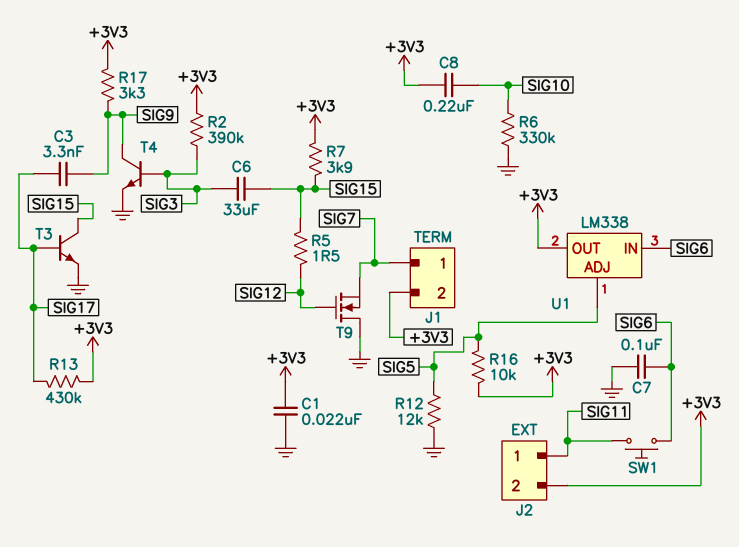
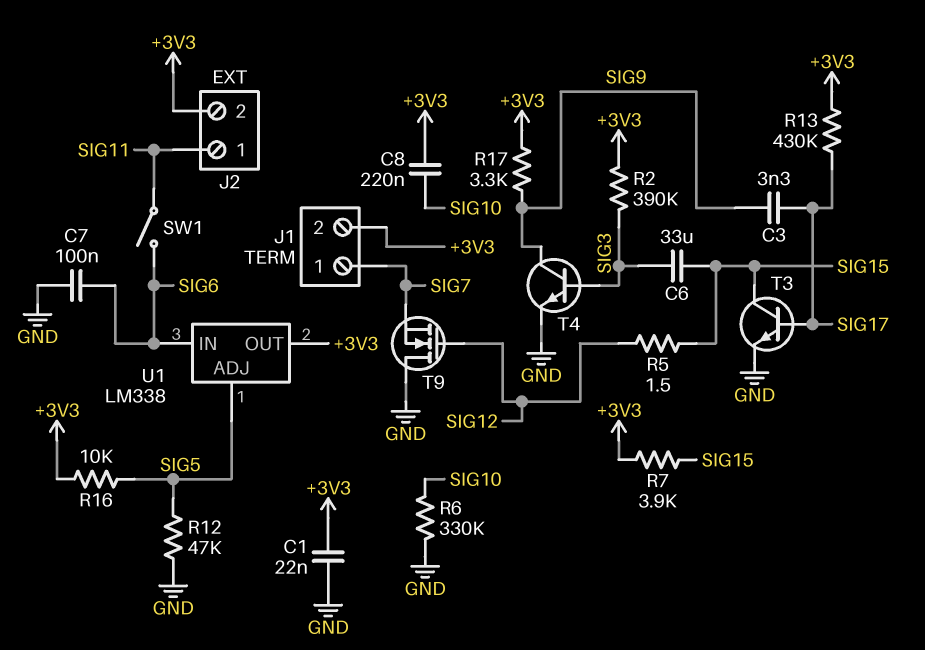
R12: 12k (GND, SIG5) -> 47k (GND, SIG5)
SW1: button (SIG6, SIG11) -> switch (SIG6, SIG11)

